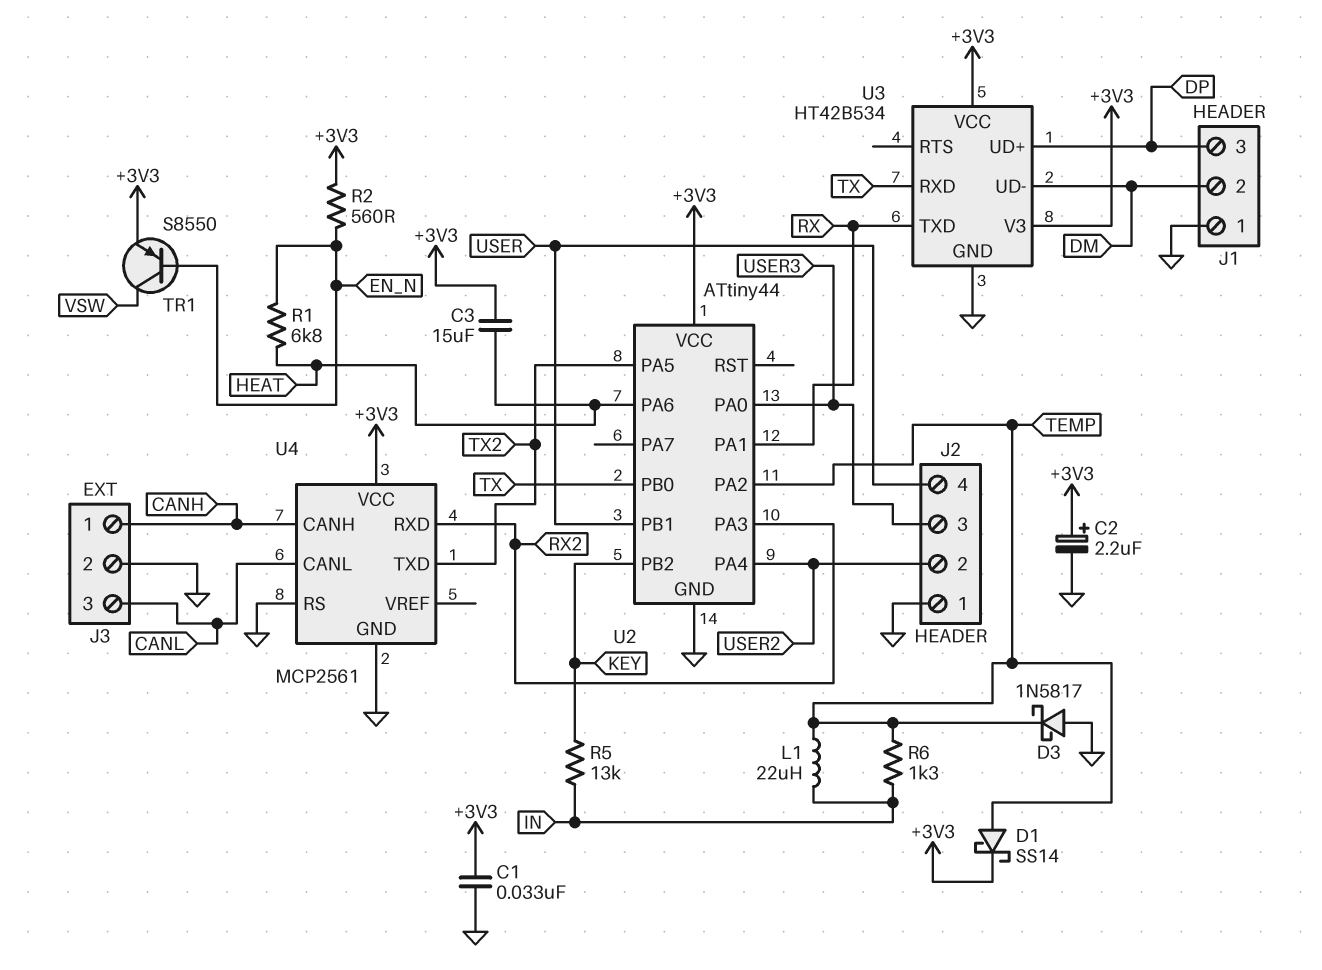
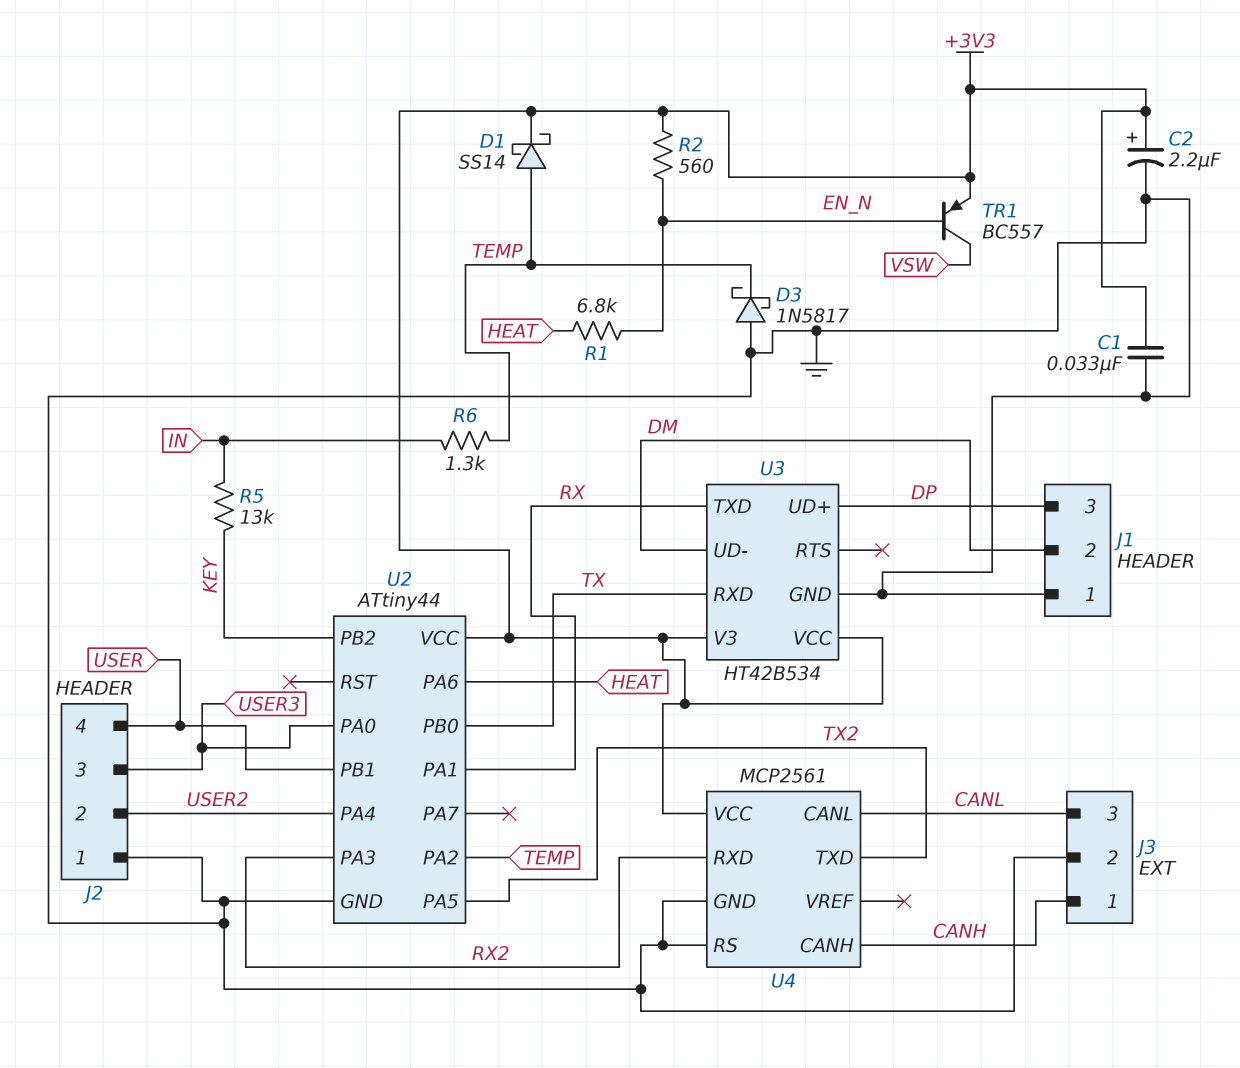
C3: 15uF (+3V3, HEAT) -> none
L1: 22uH (IN, TEMP) -> none
TR1: PNP S8550 (B EN_N, C VSW, E +3V3) -> PNP BC557 (B EN_N, C VSW, E +3V3)

